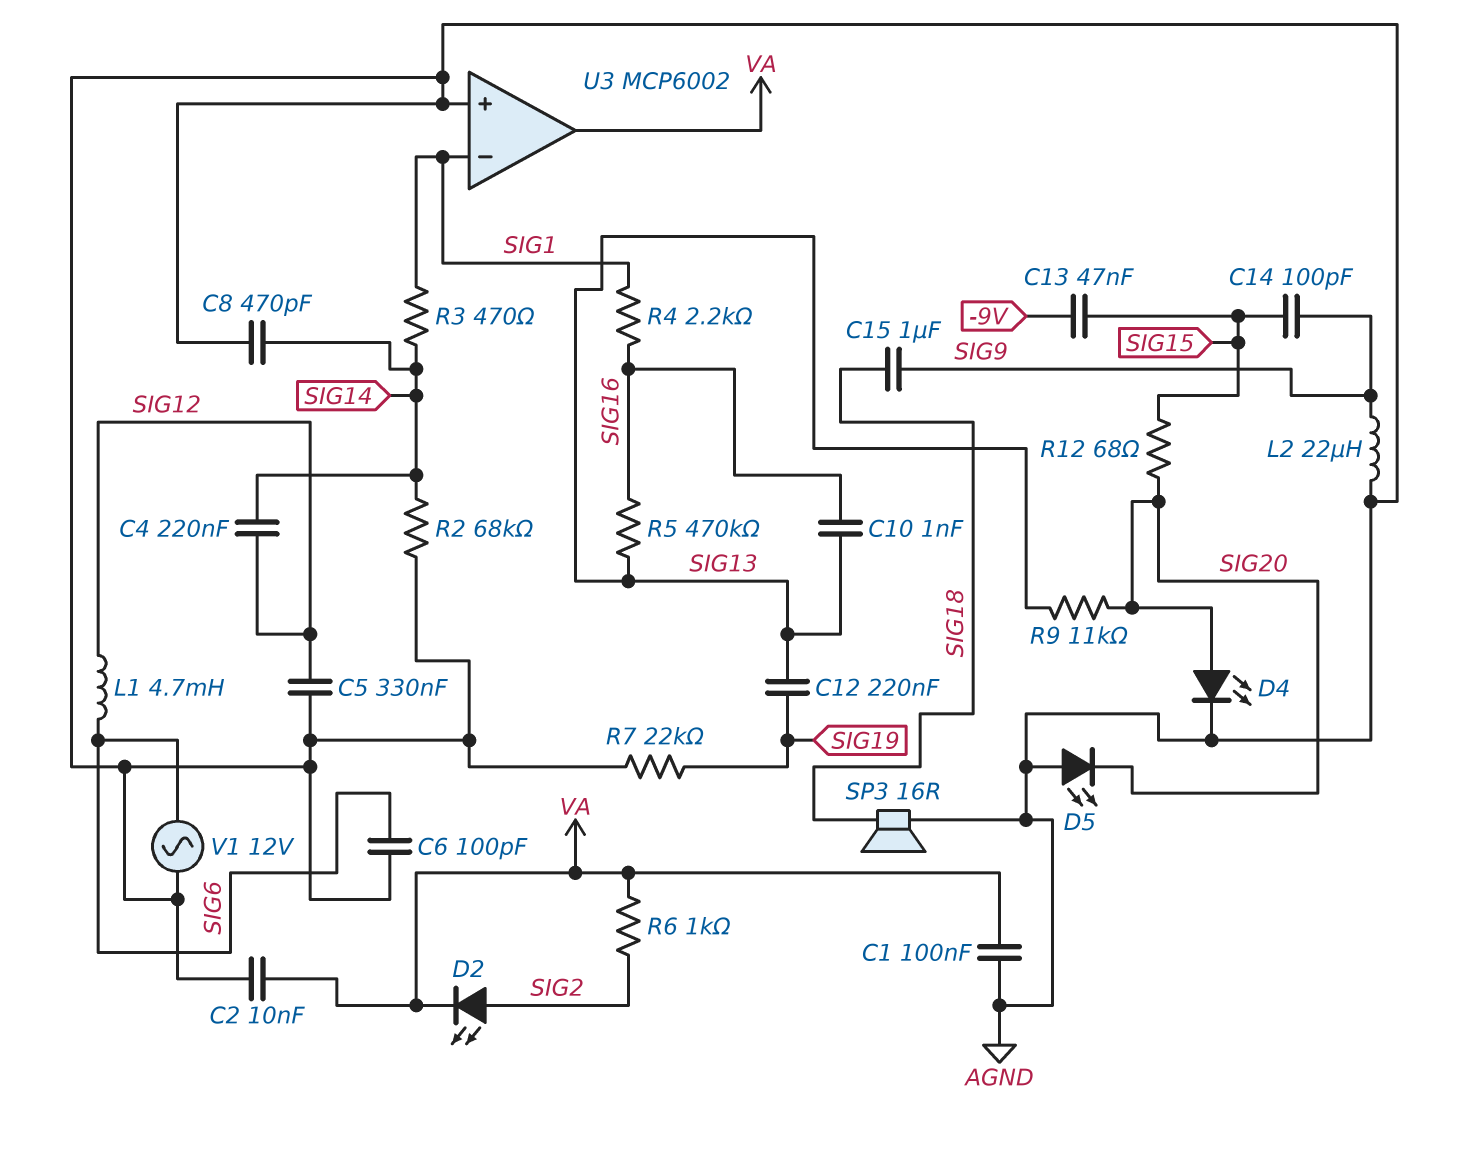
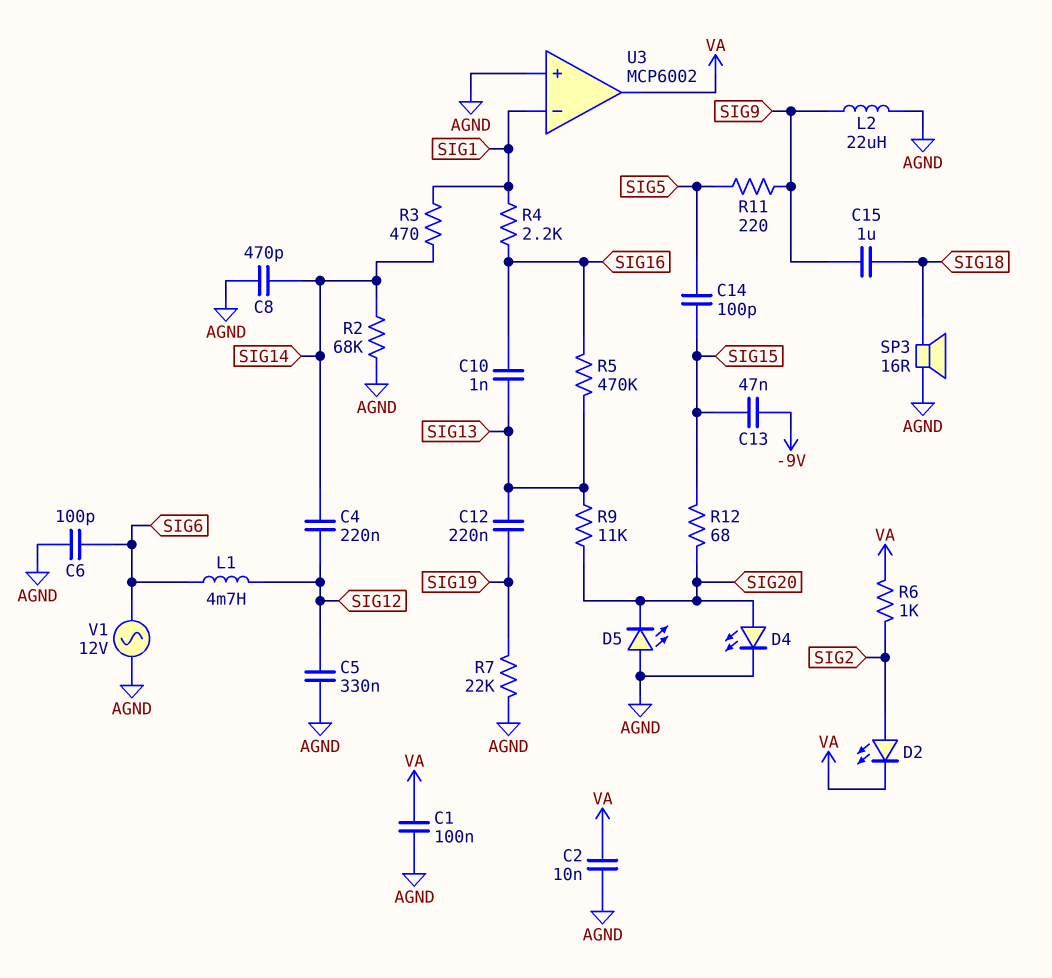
C14: 100pF (SIG9, SIG15) -> 100pF (SIG5, SIG15)
R11: none -> 220 (SIG5, SIG9)

